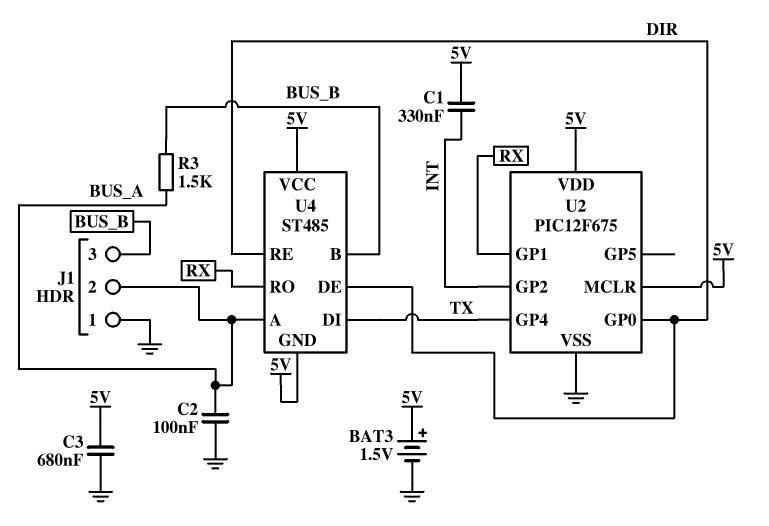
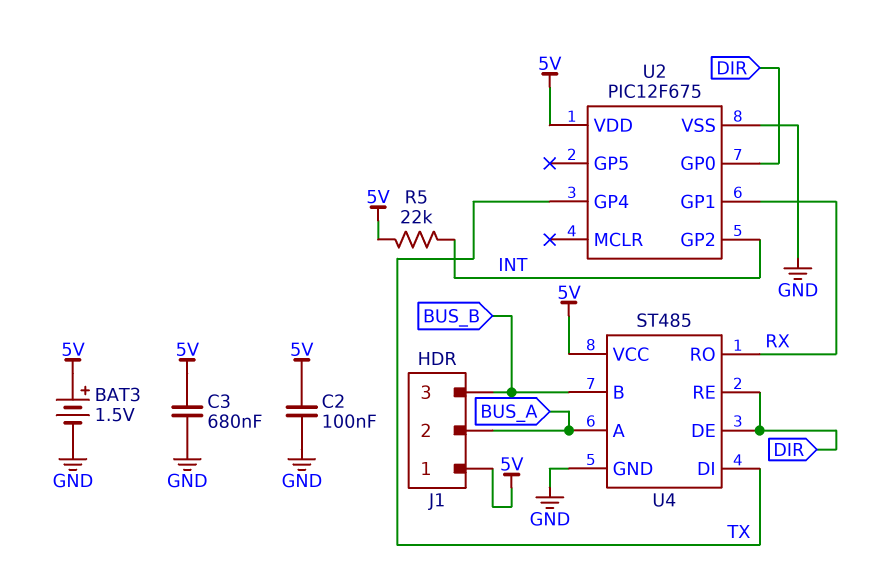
C1: 330nF (5V, INT) -> none
C2: 100nF (BUS_A, GND) -> 100nF (5V, GND)
J1 pin 1: GND -> 5V
R3: 1.5k (BUS_A, BUS_B) -> none
R5: none -> 22k (5V, INT)
U2 pin MCLR: 5V -> none
U4 pin GND: 5V -> GND

